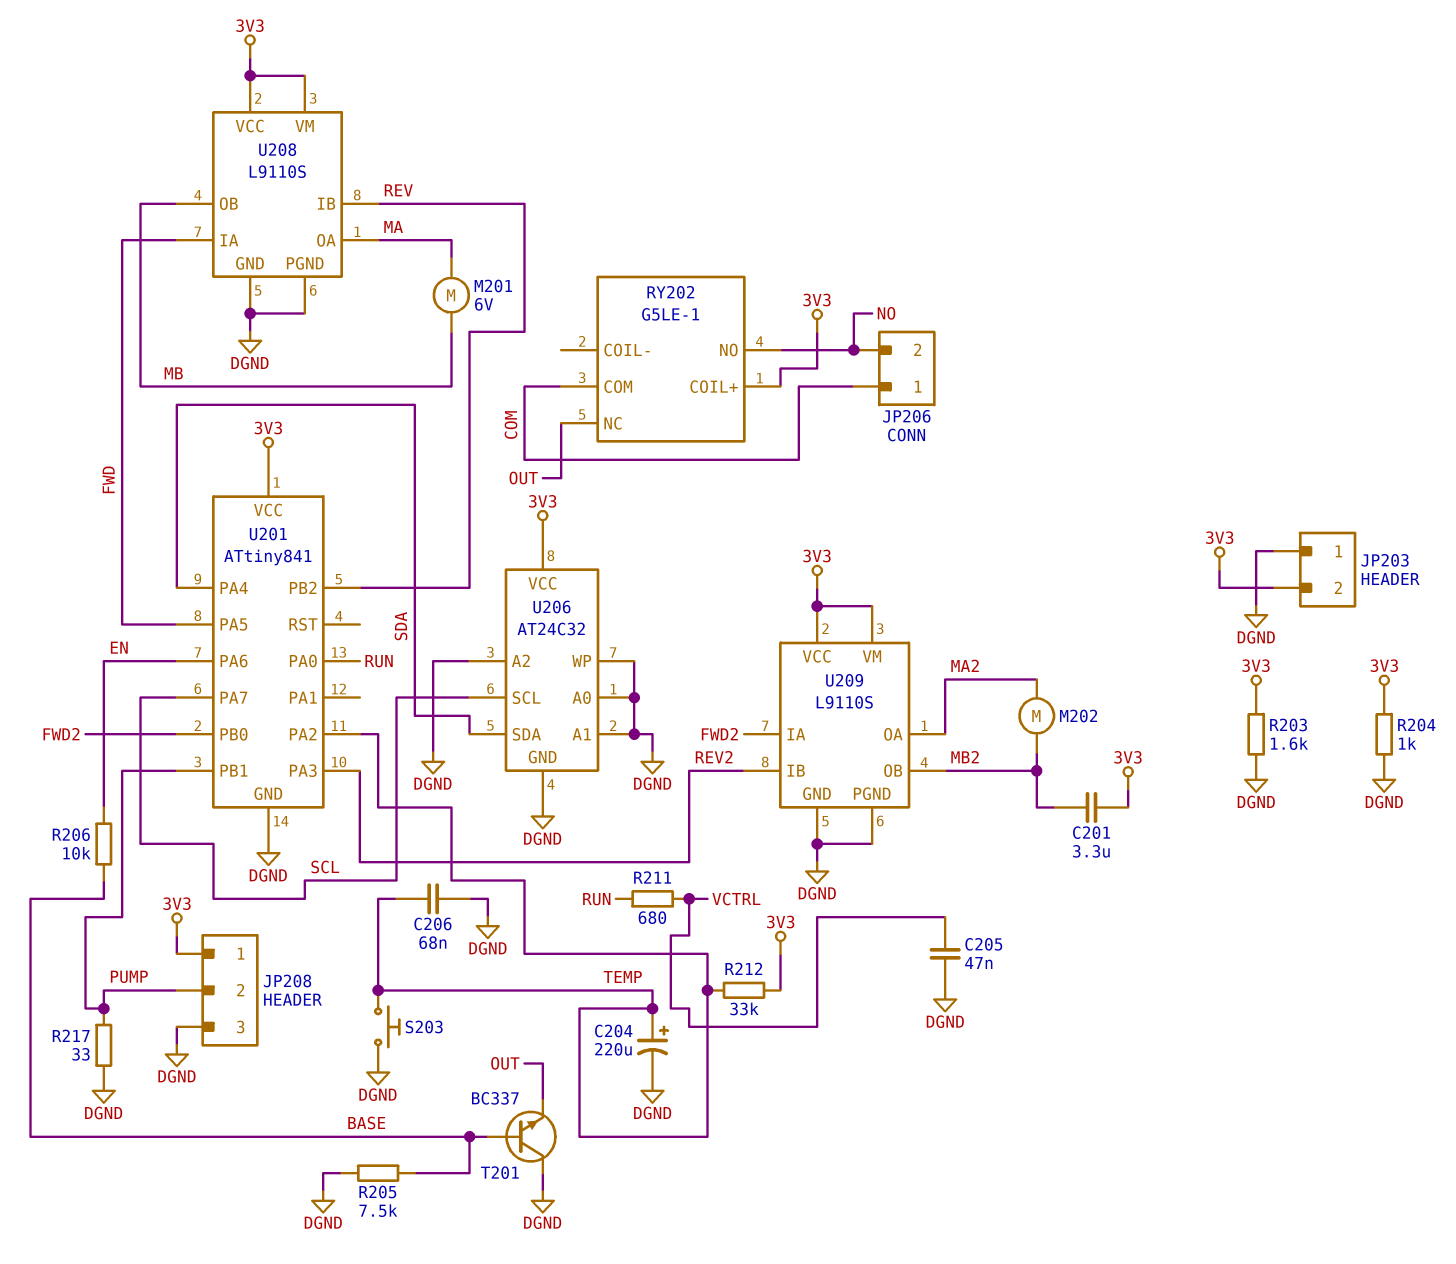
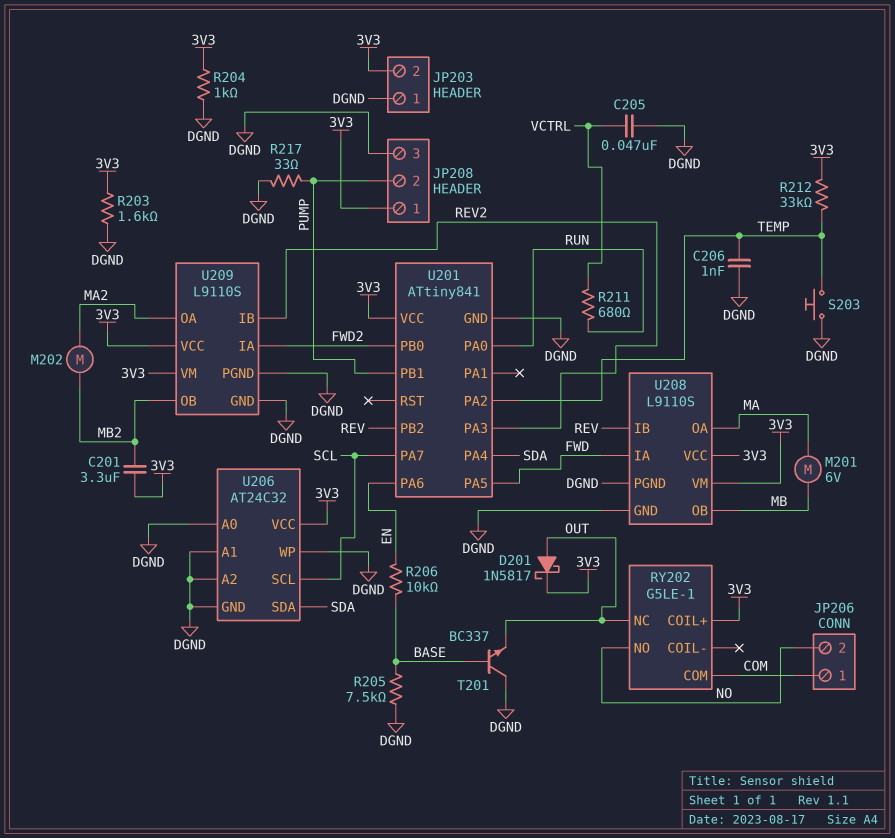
C204: 220uF (plus TEMP, minus DGND) -> none
C206: 68nF (DGND, TEMP) -> 1nF (DGND, TEMP)
D201: none -> schottky 1N5817 (A OUT, K 3V3)

